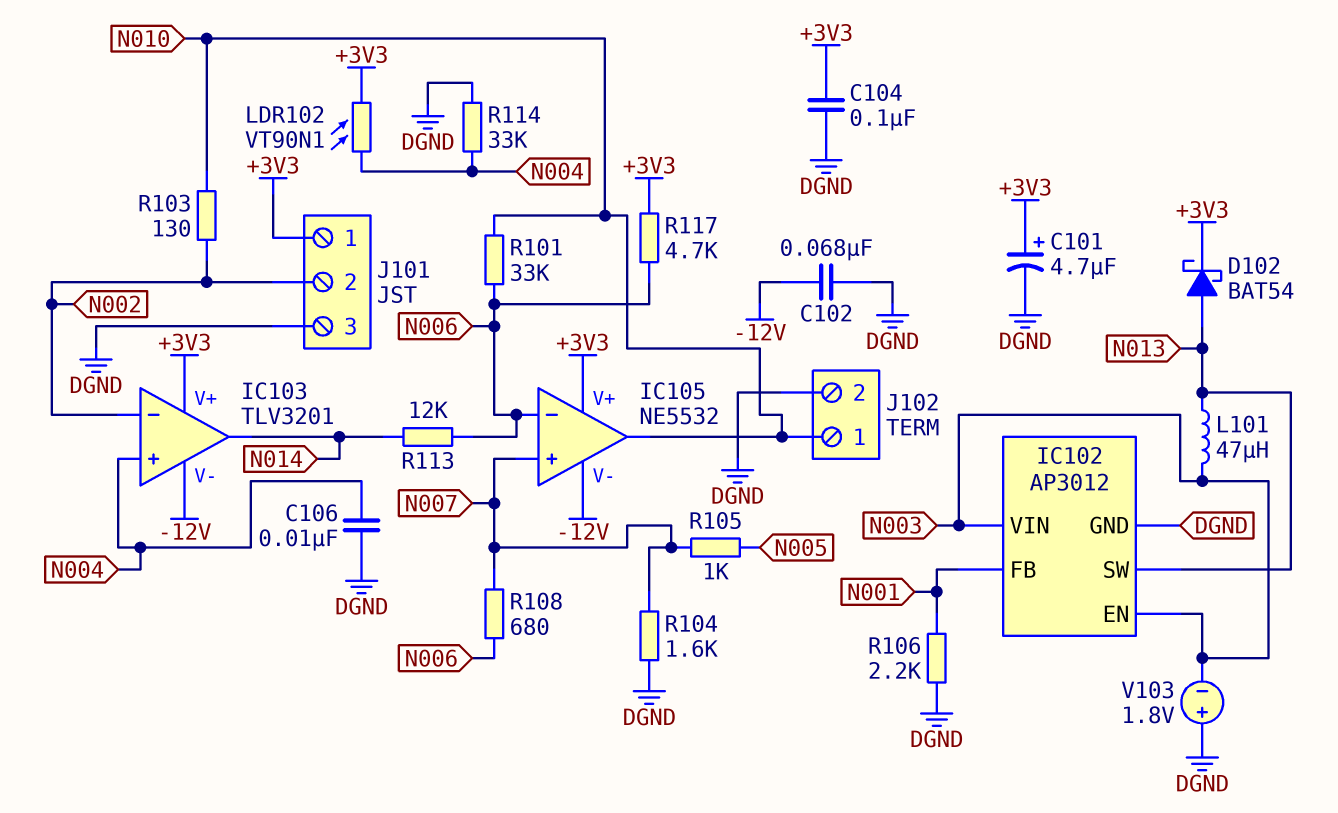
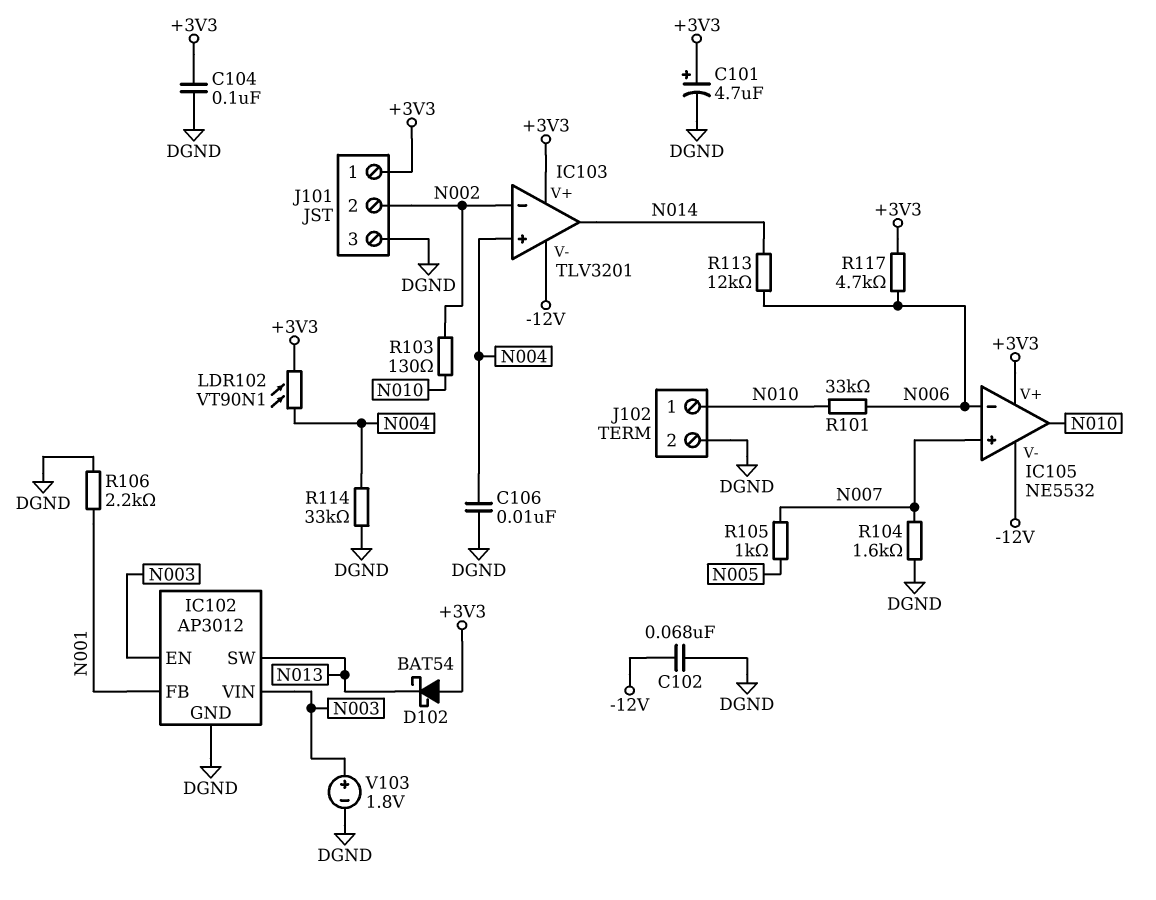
D102: schottky BAT54 (A N013, K +3V3) -> schottky BAT54 (A +3V3, K N013)
L101: 47uH (N003, N013) -> none
R108: 680 (N006, N007) -> none
V103: 1.8V (plus DGND, minus N003) -> 1.8V (plus N003, minus DGND)

